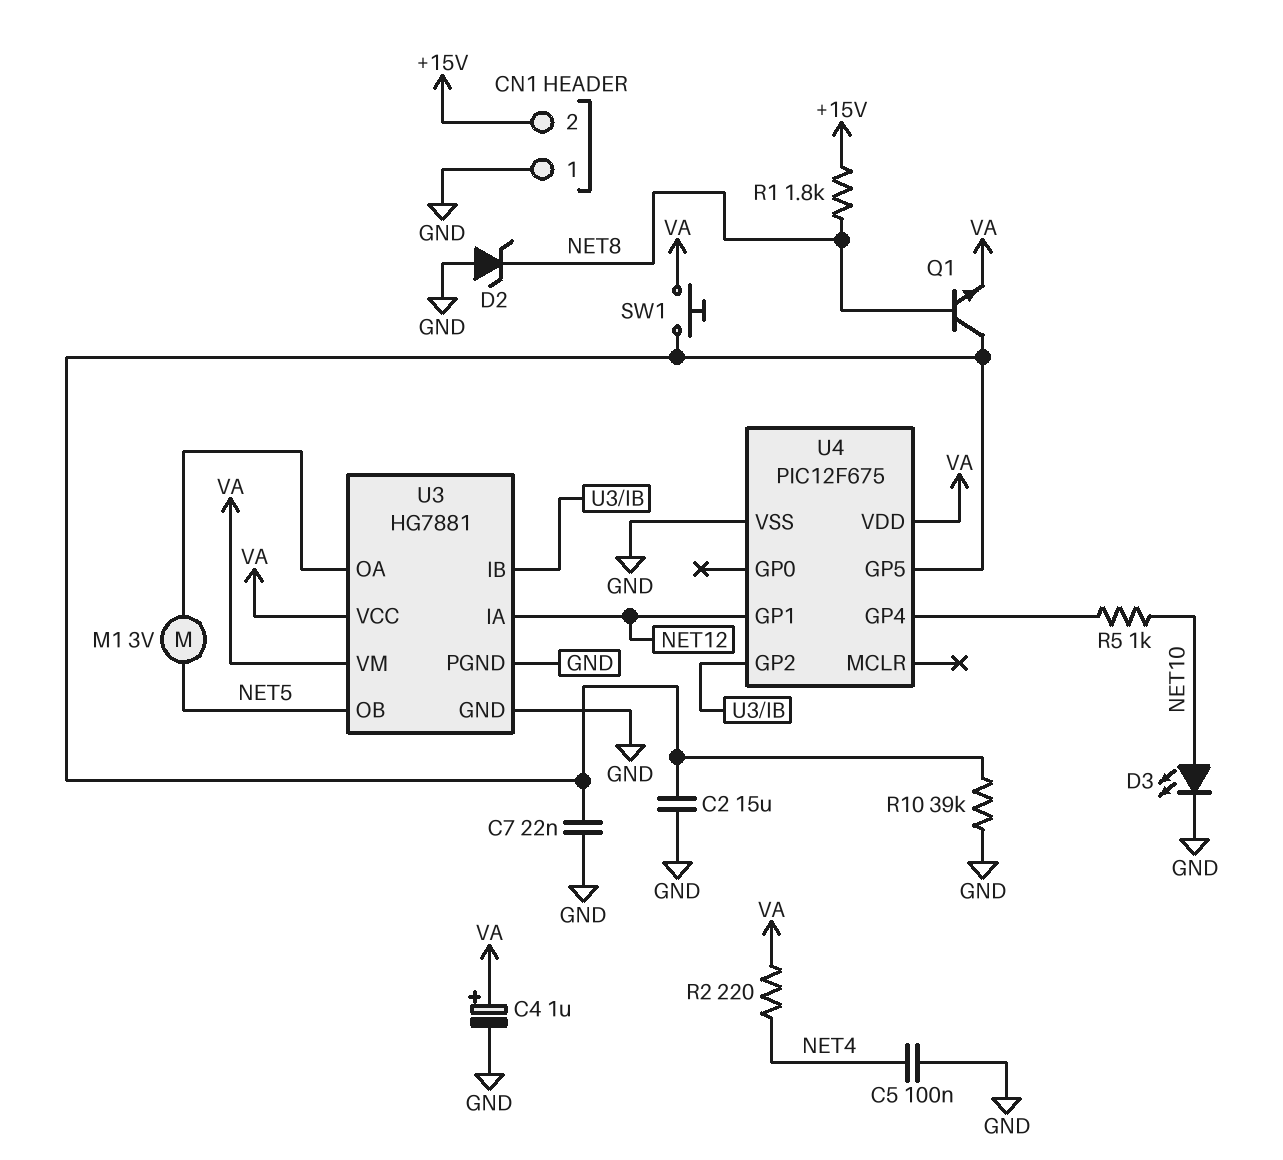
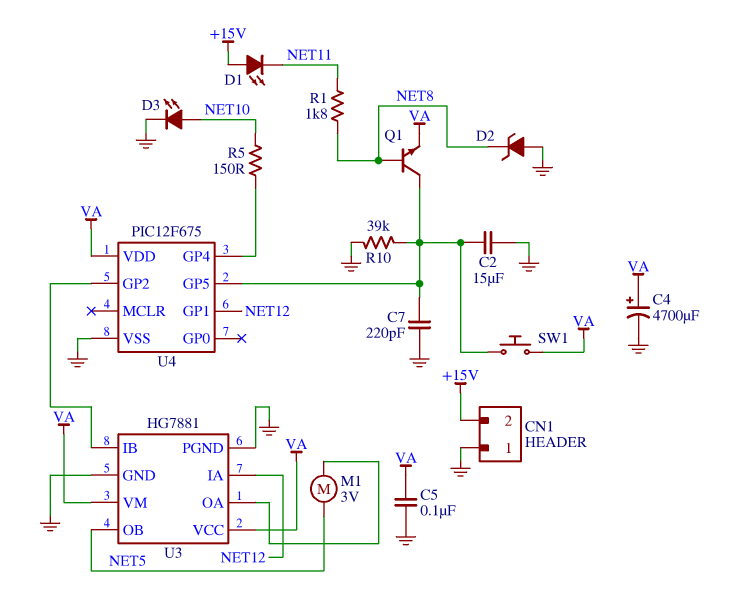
C4: 1uF (plus VA, minus GND) -> 4700uF (plus VA, minus GND)
C5: 100nF (GND, NET4) -> 100nF (GND, VA)
C7: 22nF (GND, U4/GP5) -> 220pF (GND, U4/GP5)
D1: none -> LED (A +15V, K NET11)
R1: 1.8k (+15V, NET8) -> 1.8k (NET8, NET11)
R2: 220 (NET4, VA) -> none
R5: 1k (NET10, U4/GP4) -> 150 (NET10, U4/GP4)

